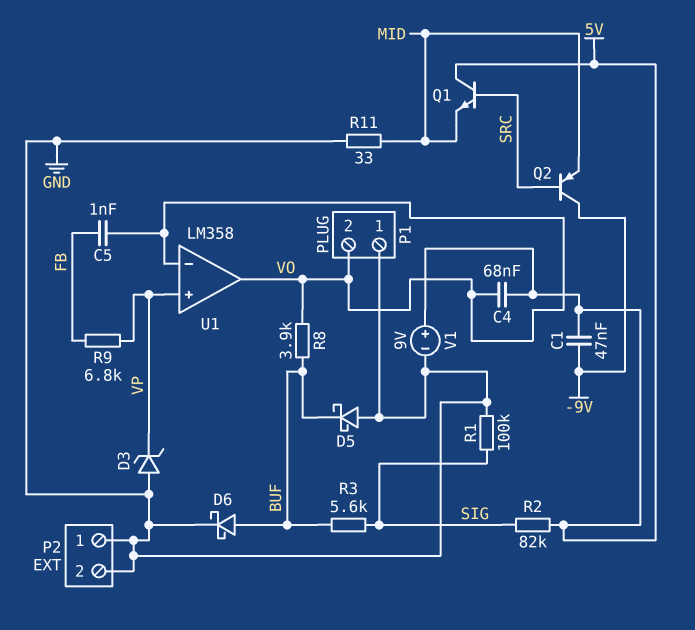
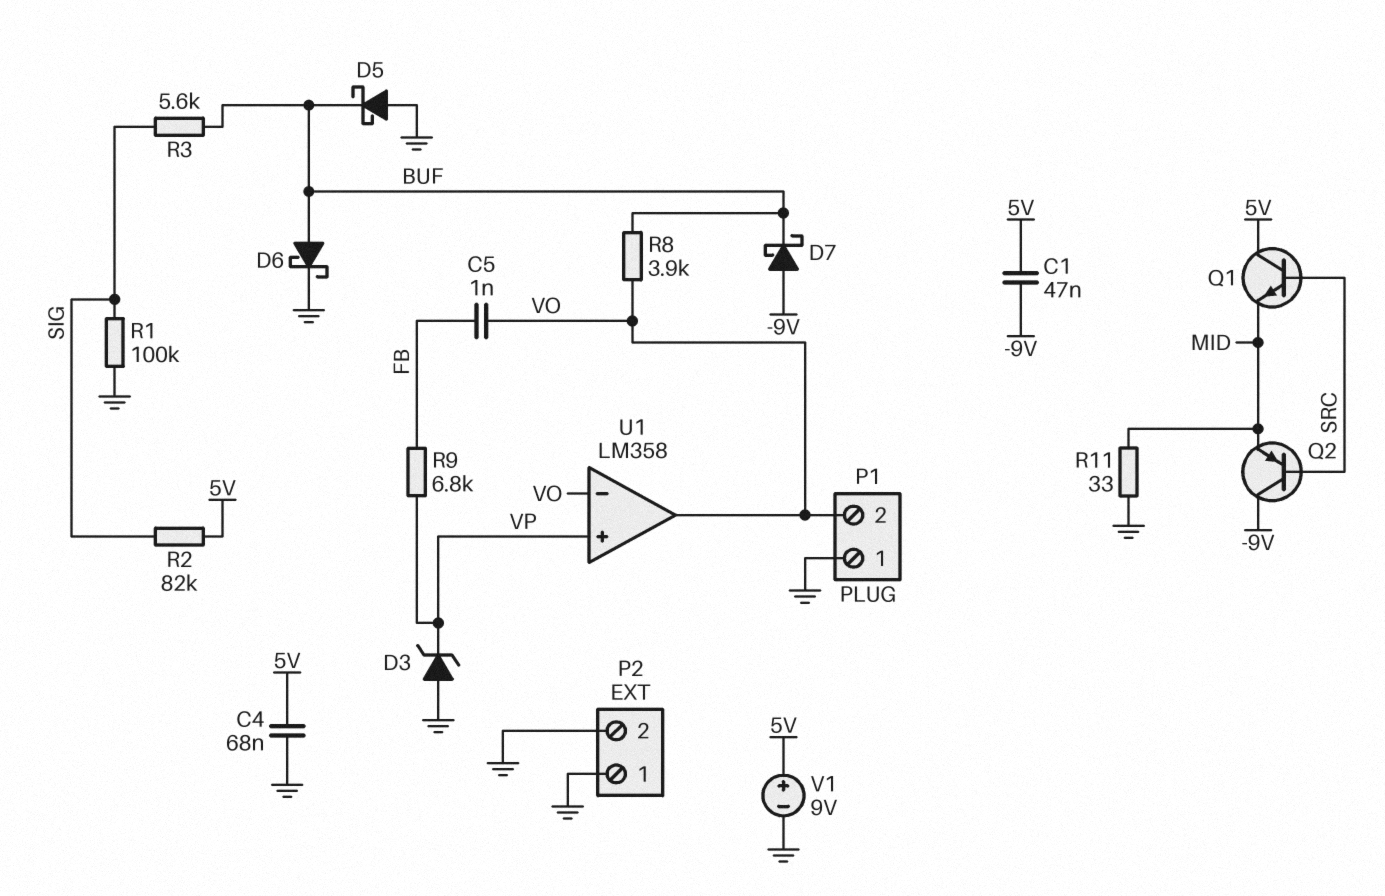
C4: 68nF (5V, VO) -> 68nF (5V, GND)
D7: none -> schottky (A -9V, K BUF)

